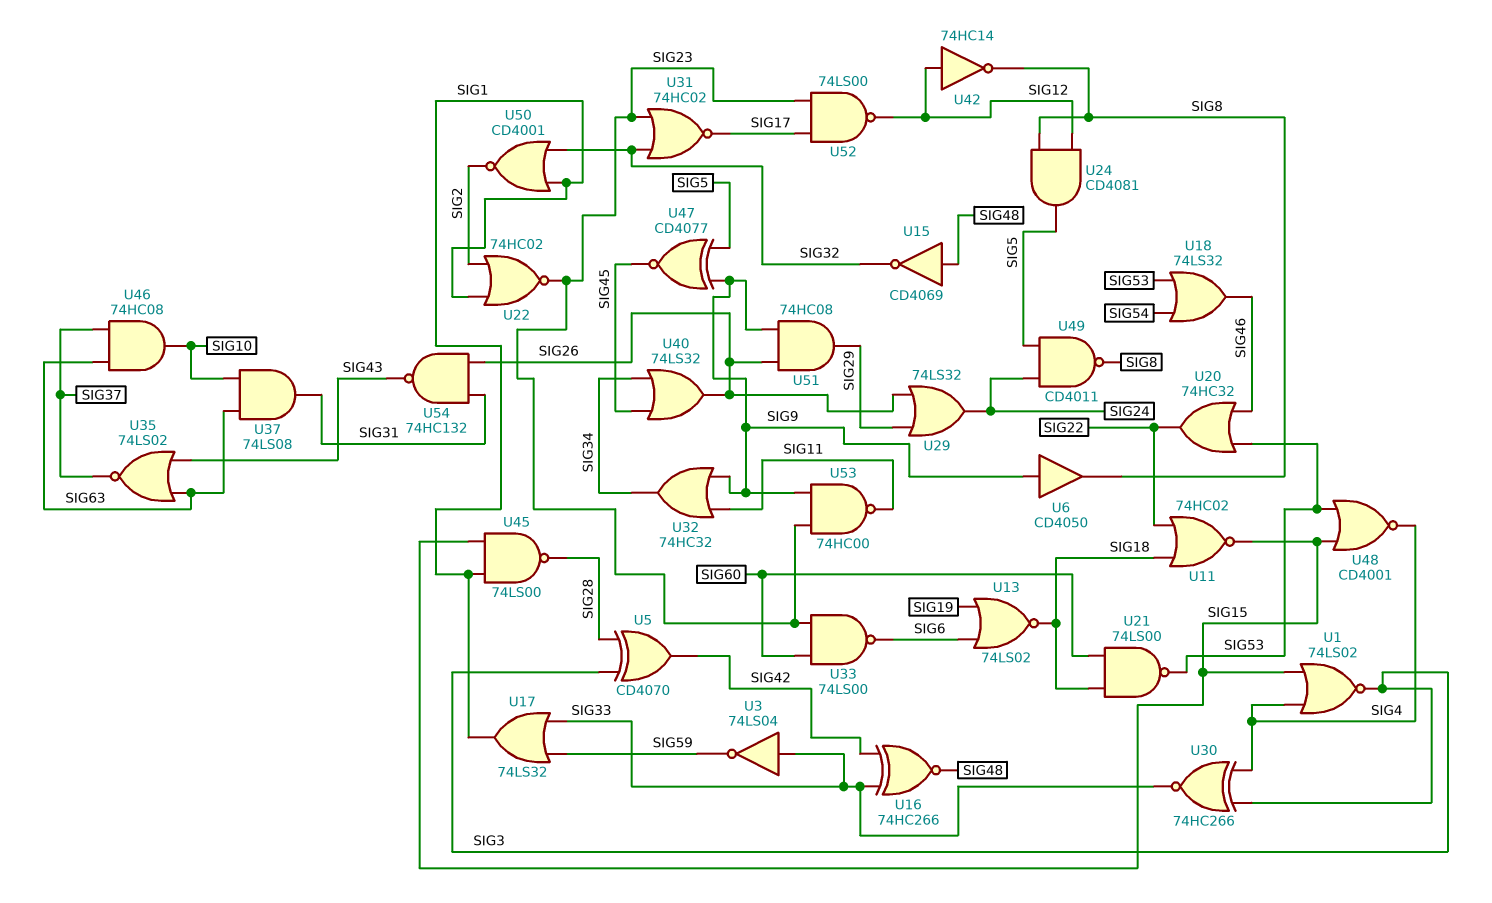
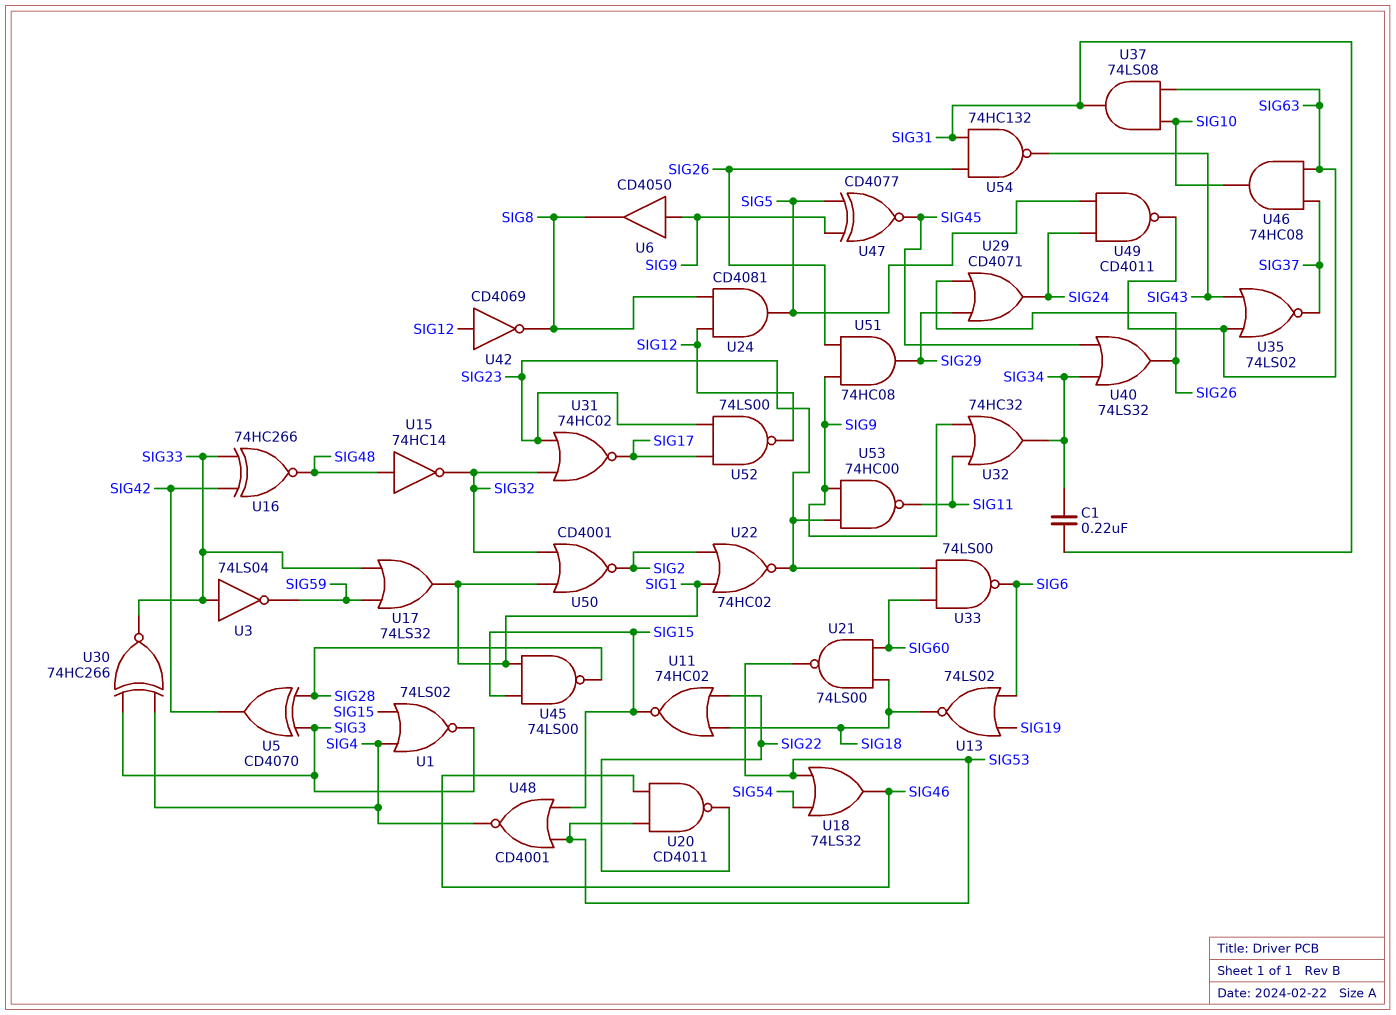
C1: none -> 220nF (SIG31, SIG34)
U15: NOT CD4069 (in SIG48, out SIG32) -> NOT 74HC14 (in SIG48, out SIG32)
U20: OR 74HC32 (in SIG46, in SIG53, out SIG22) -> NAND CD4011 (in SIG46, in SIG53, out SIG22)
U29: OR 74LS32 (in SIG26, in SIG29, out SIG24) -> OR CD4071 (in SIG26, in SIG29, out SIG24)
U42: NOT 74HC14 (in SIG12, out SIG8) -> NOT CD4069 (in SIG12, out SIG8)
U49: NAND CD4011 (in SIG5, in SIG24, out SIG8) -> NAND CD4011 (in SIG5, in SIG24, out SIG63)

